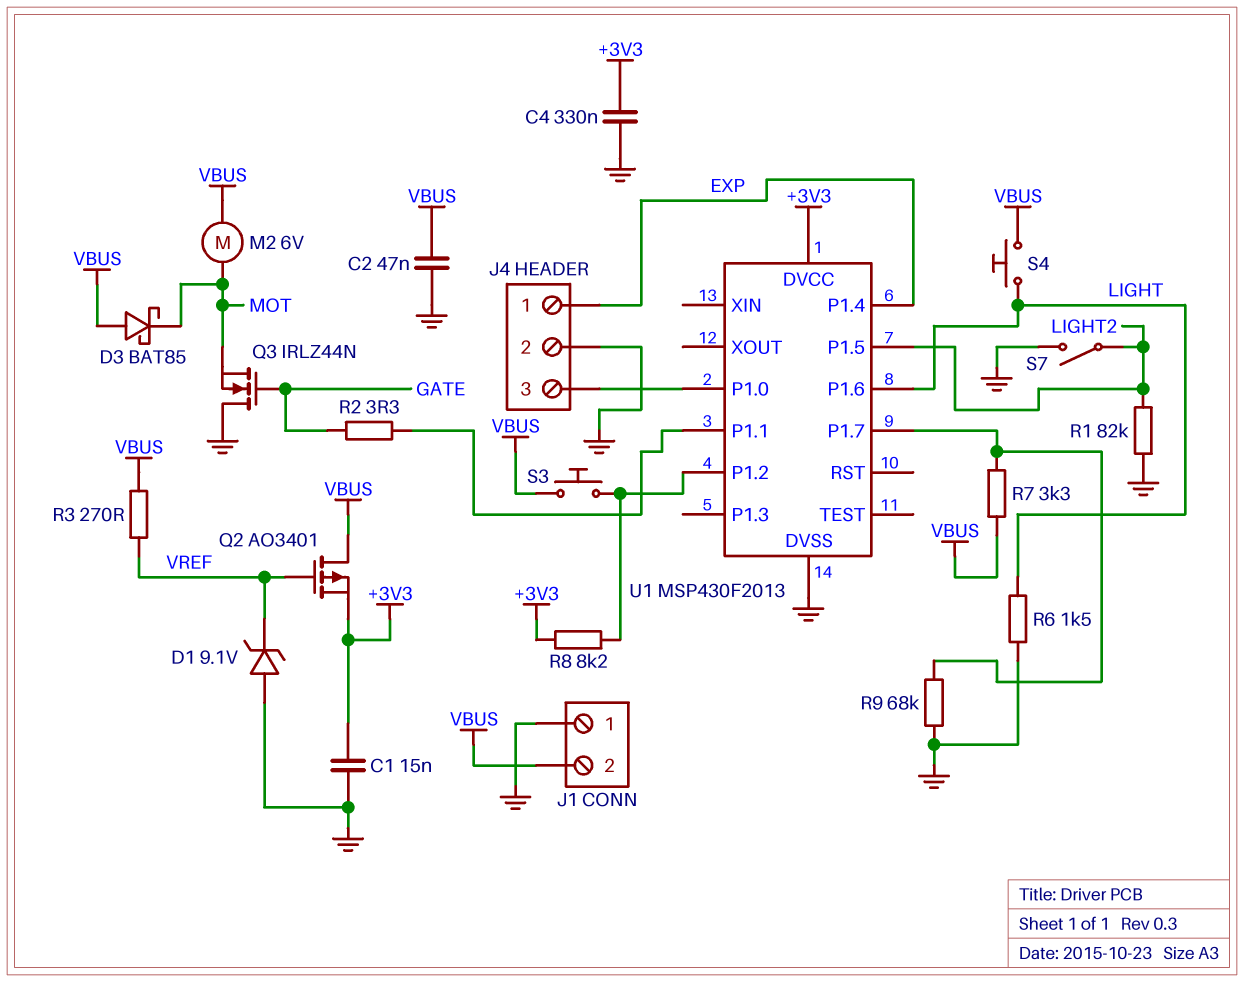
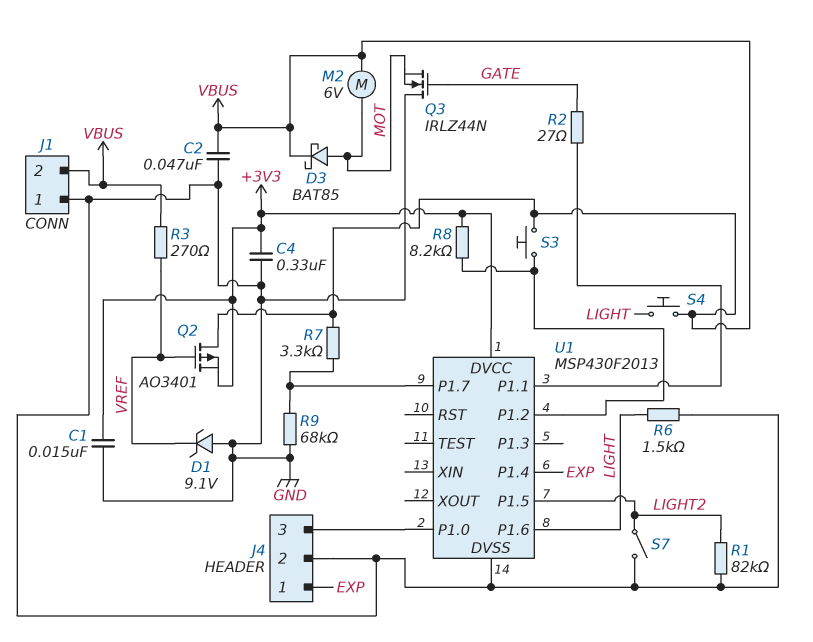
D3: schottky BAT85 (A VBUS, K MOT) -> schottky BAT85 (A MOT, K VBUS)
R2: 3.3 (GATE, U1/P1.1) -> 27 (GATE, U1/P1.1)

